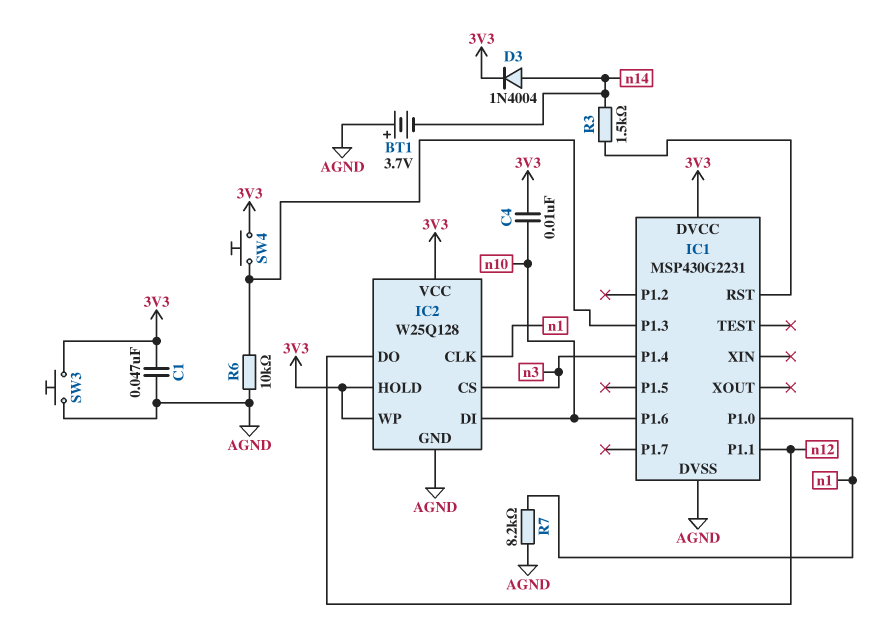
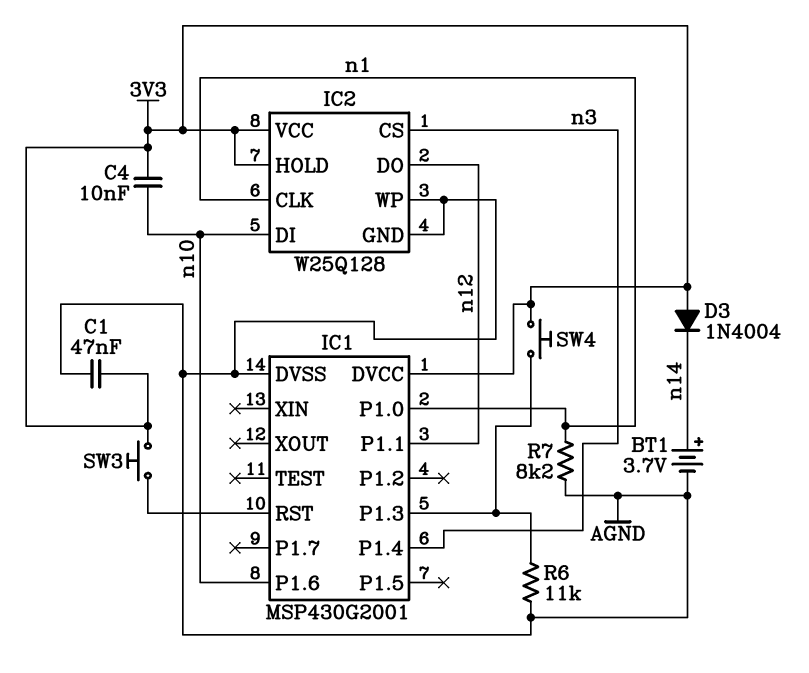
BT1: 3.7V (plus AGND, minus n14) -> 3.7V (plus n14, minus AGND)
D3: diode 1N4004 (A n14, K 3V3) -> diode 1N4004 (A 3V3, K n14)
IC1: MSP430G2231 -> MSP430G2001
IC2 pin WP: 3V3 -> AGND
R3: 1.5k (IC1/RST, n14) -> none
R6: 10k (AGND, IC1/P1.3) -> 11k (AGND, IC1/P1.3)
SW3: button (3V3, AGND) -> button (3V3, IC1/RST)

